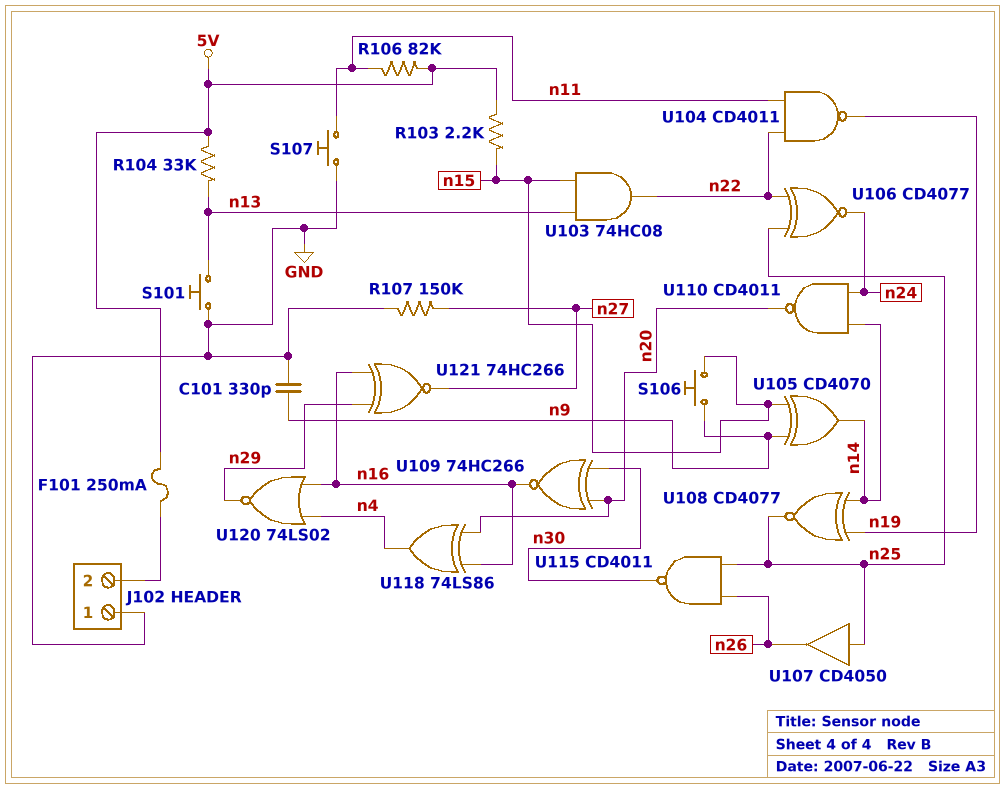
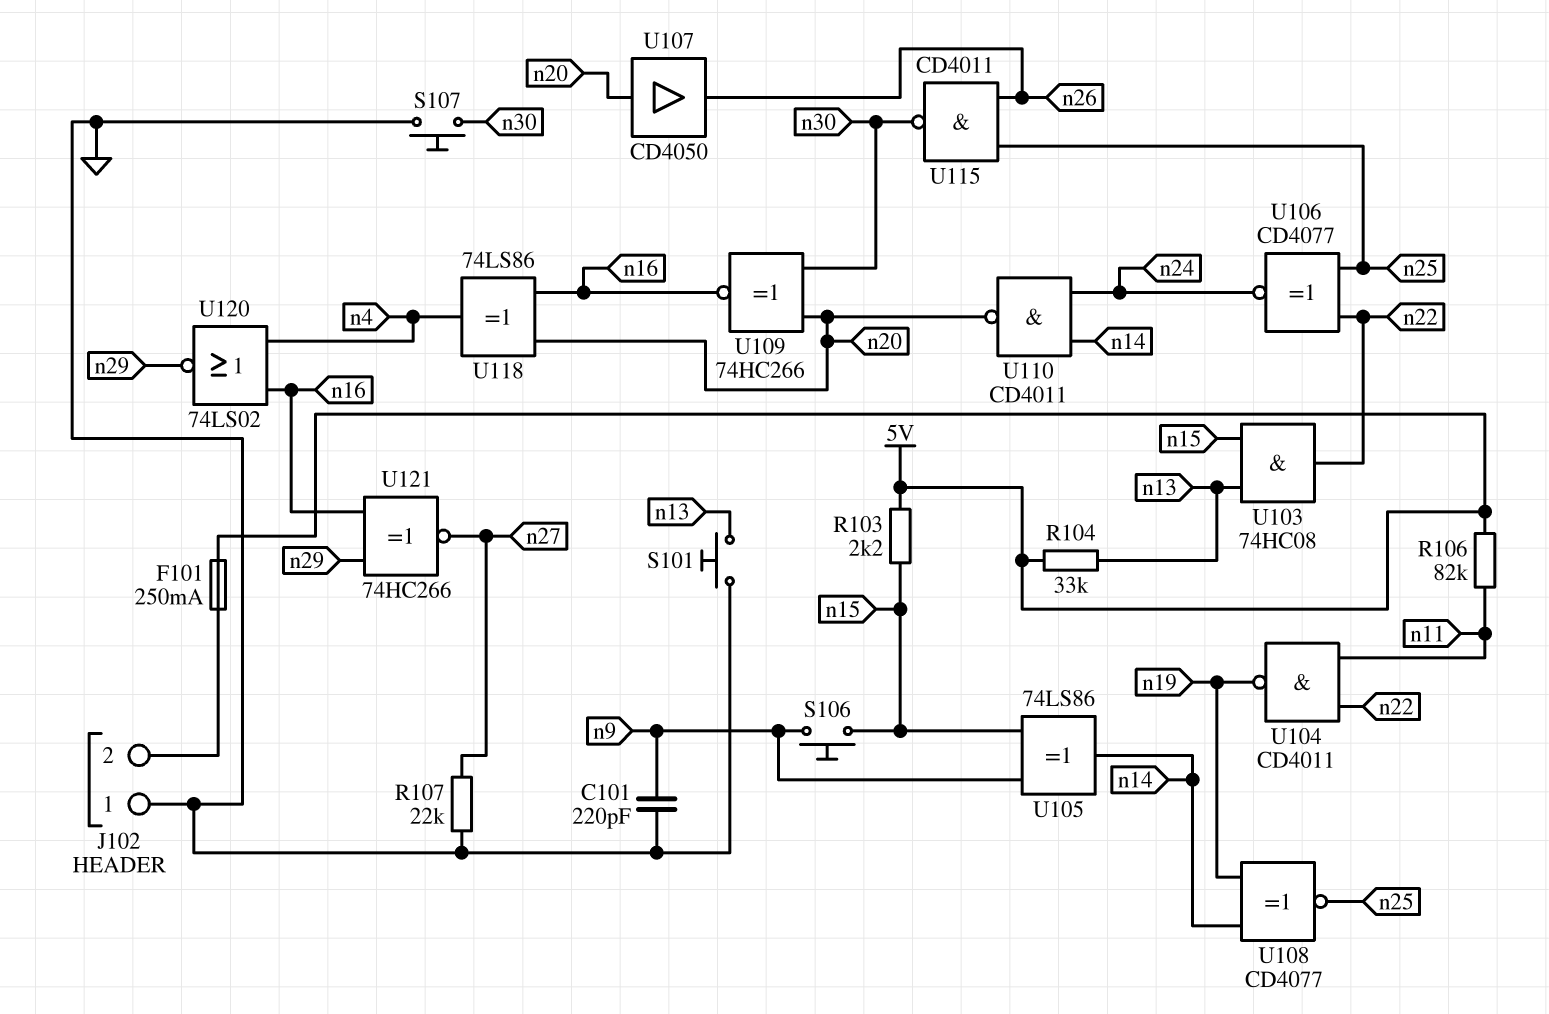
C101: 330pF (GND, n9) -> 220pF (GND, n9)
R107: 150k (GND, n27) -> 22k (GND, n27)
S107: button (GND, n11) -> button (GND, n30)
U105: XOR CD4070 (in n9, in n15, out n14) -> XOR 74LS86 (in n9, in n15, out n14)
U107: buffer CD4050 (in n25, out n26) -> buffer CD4050 (in n20, out n26)

